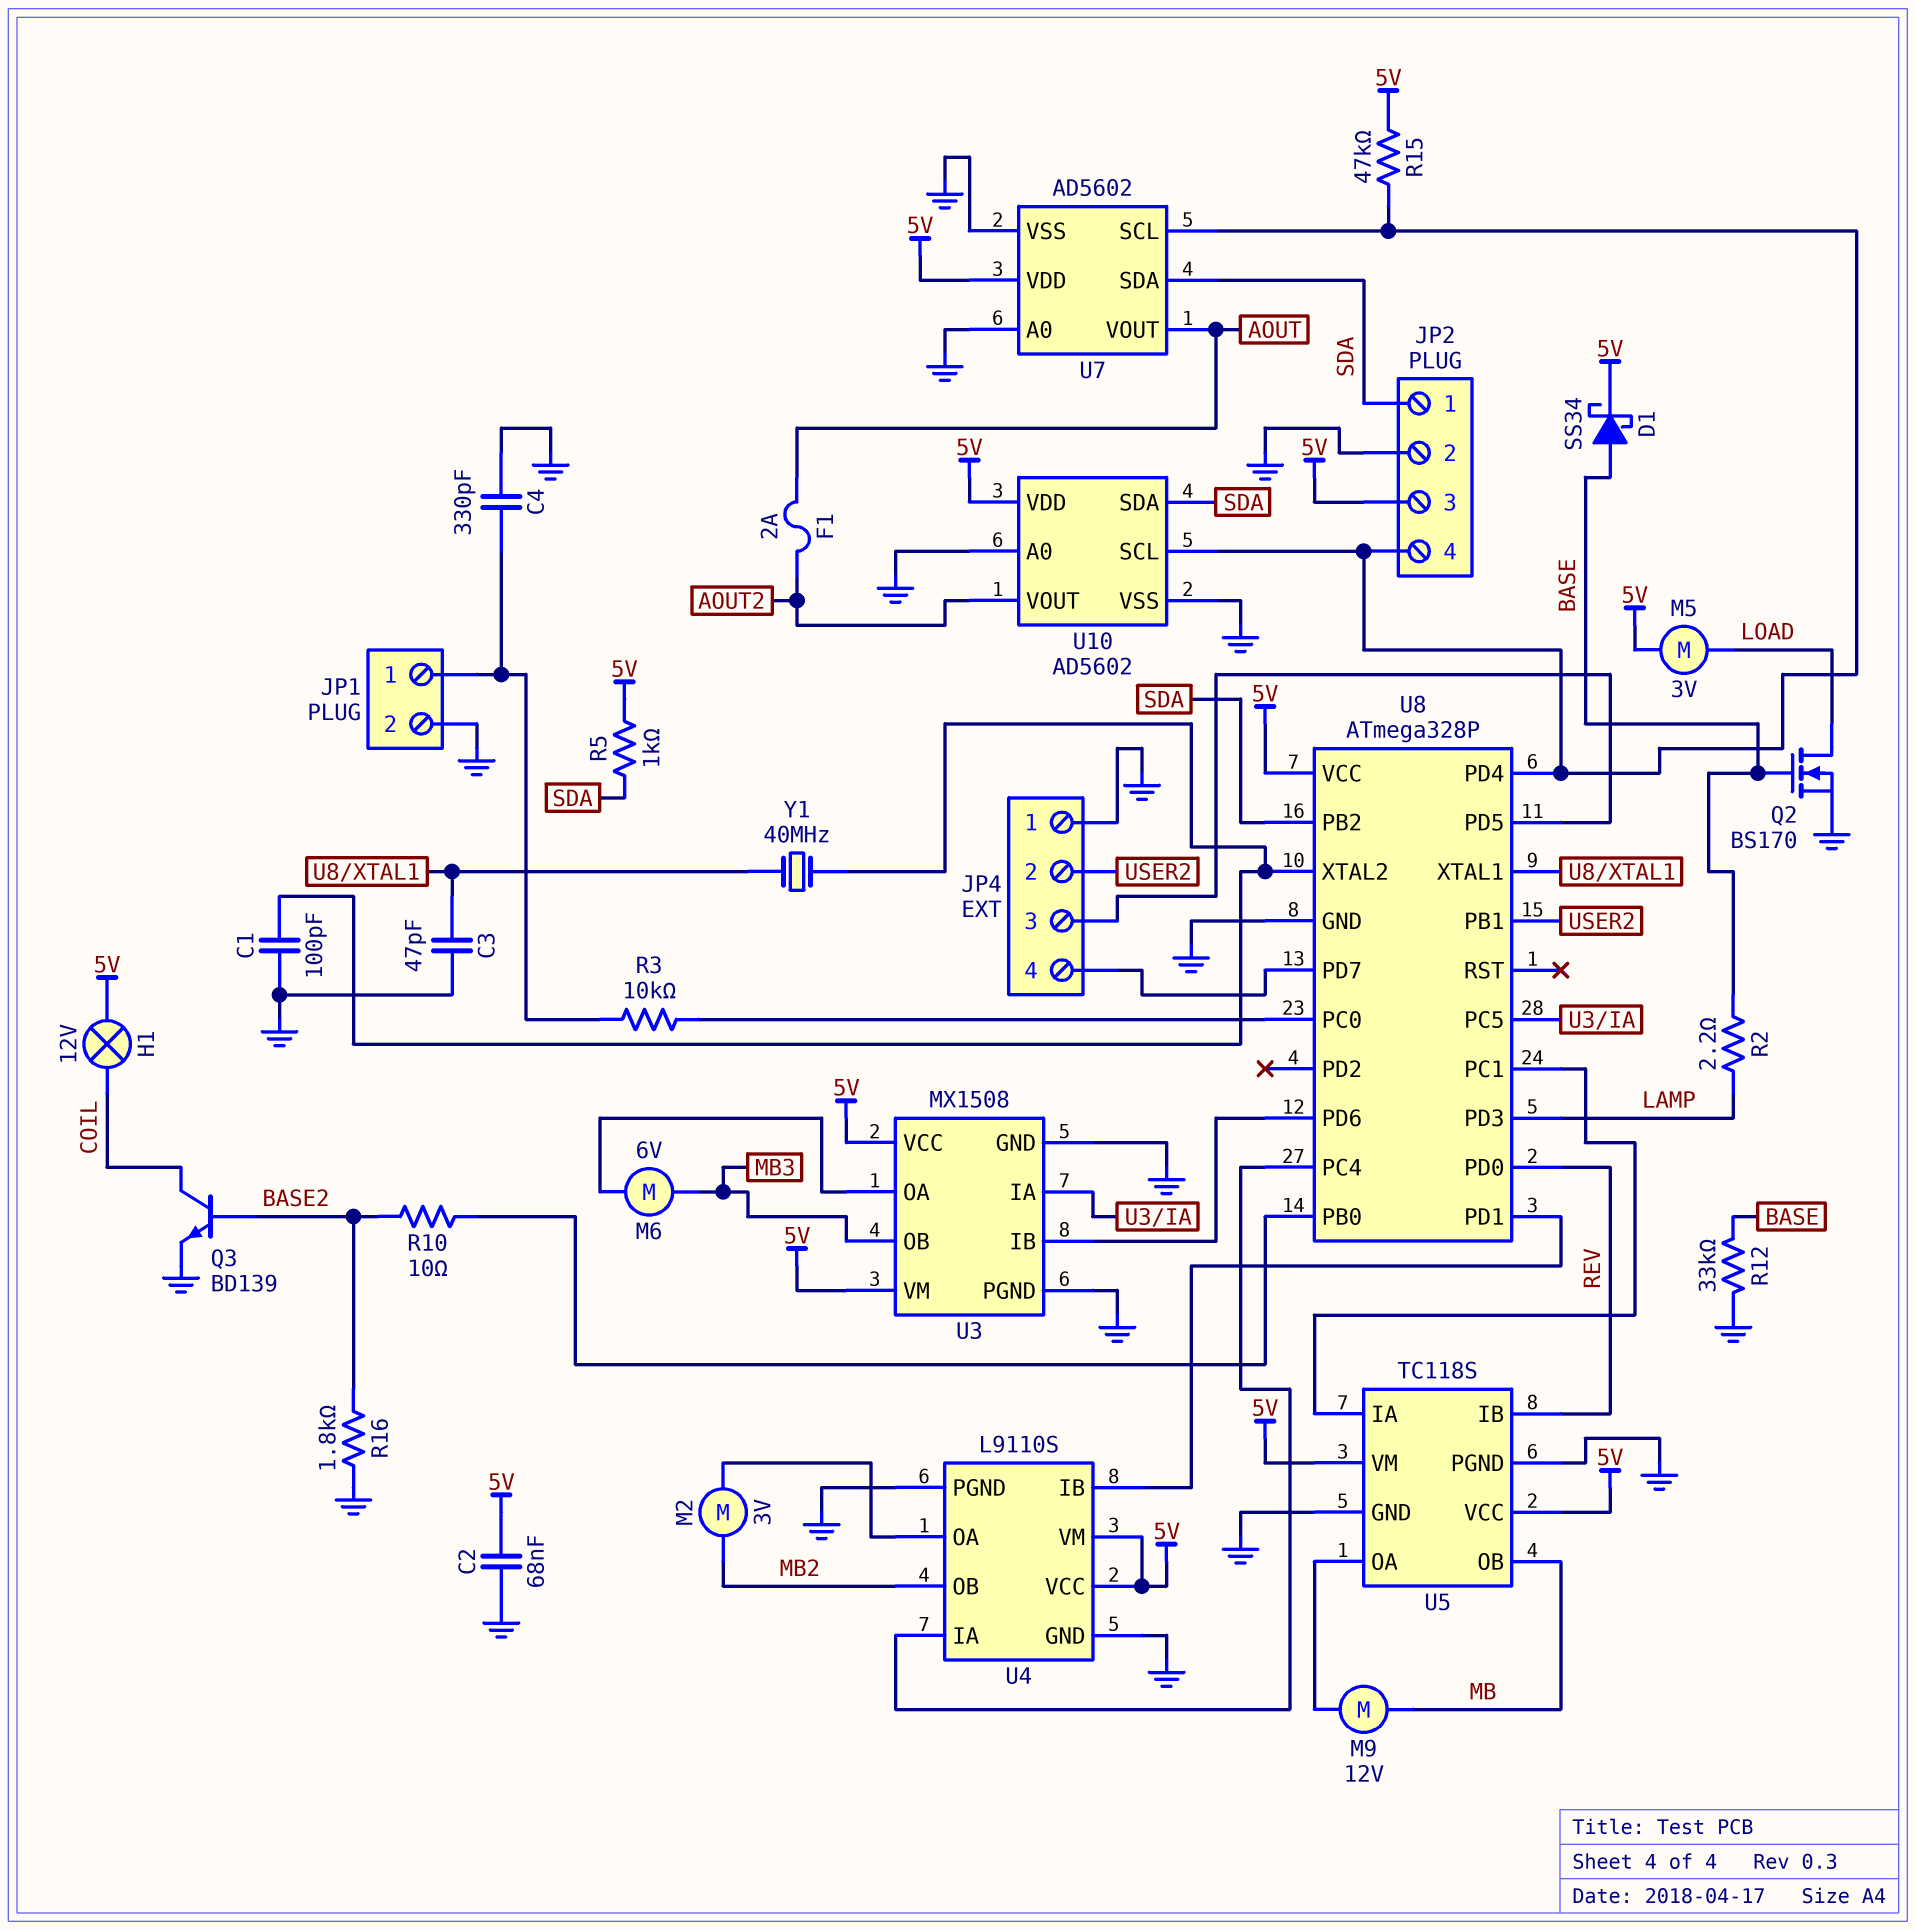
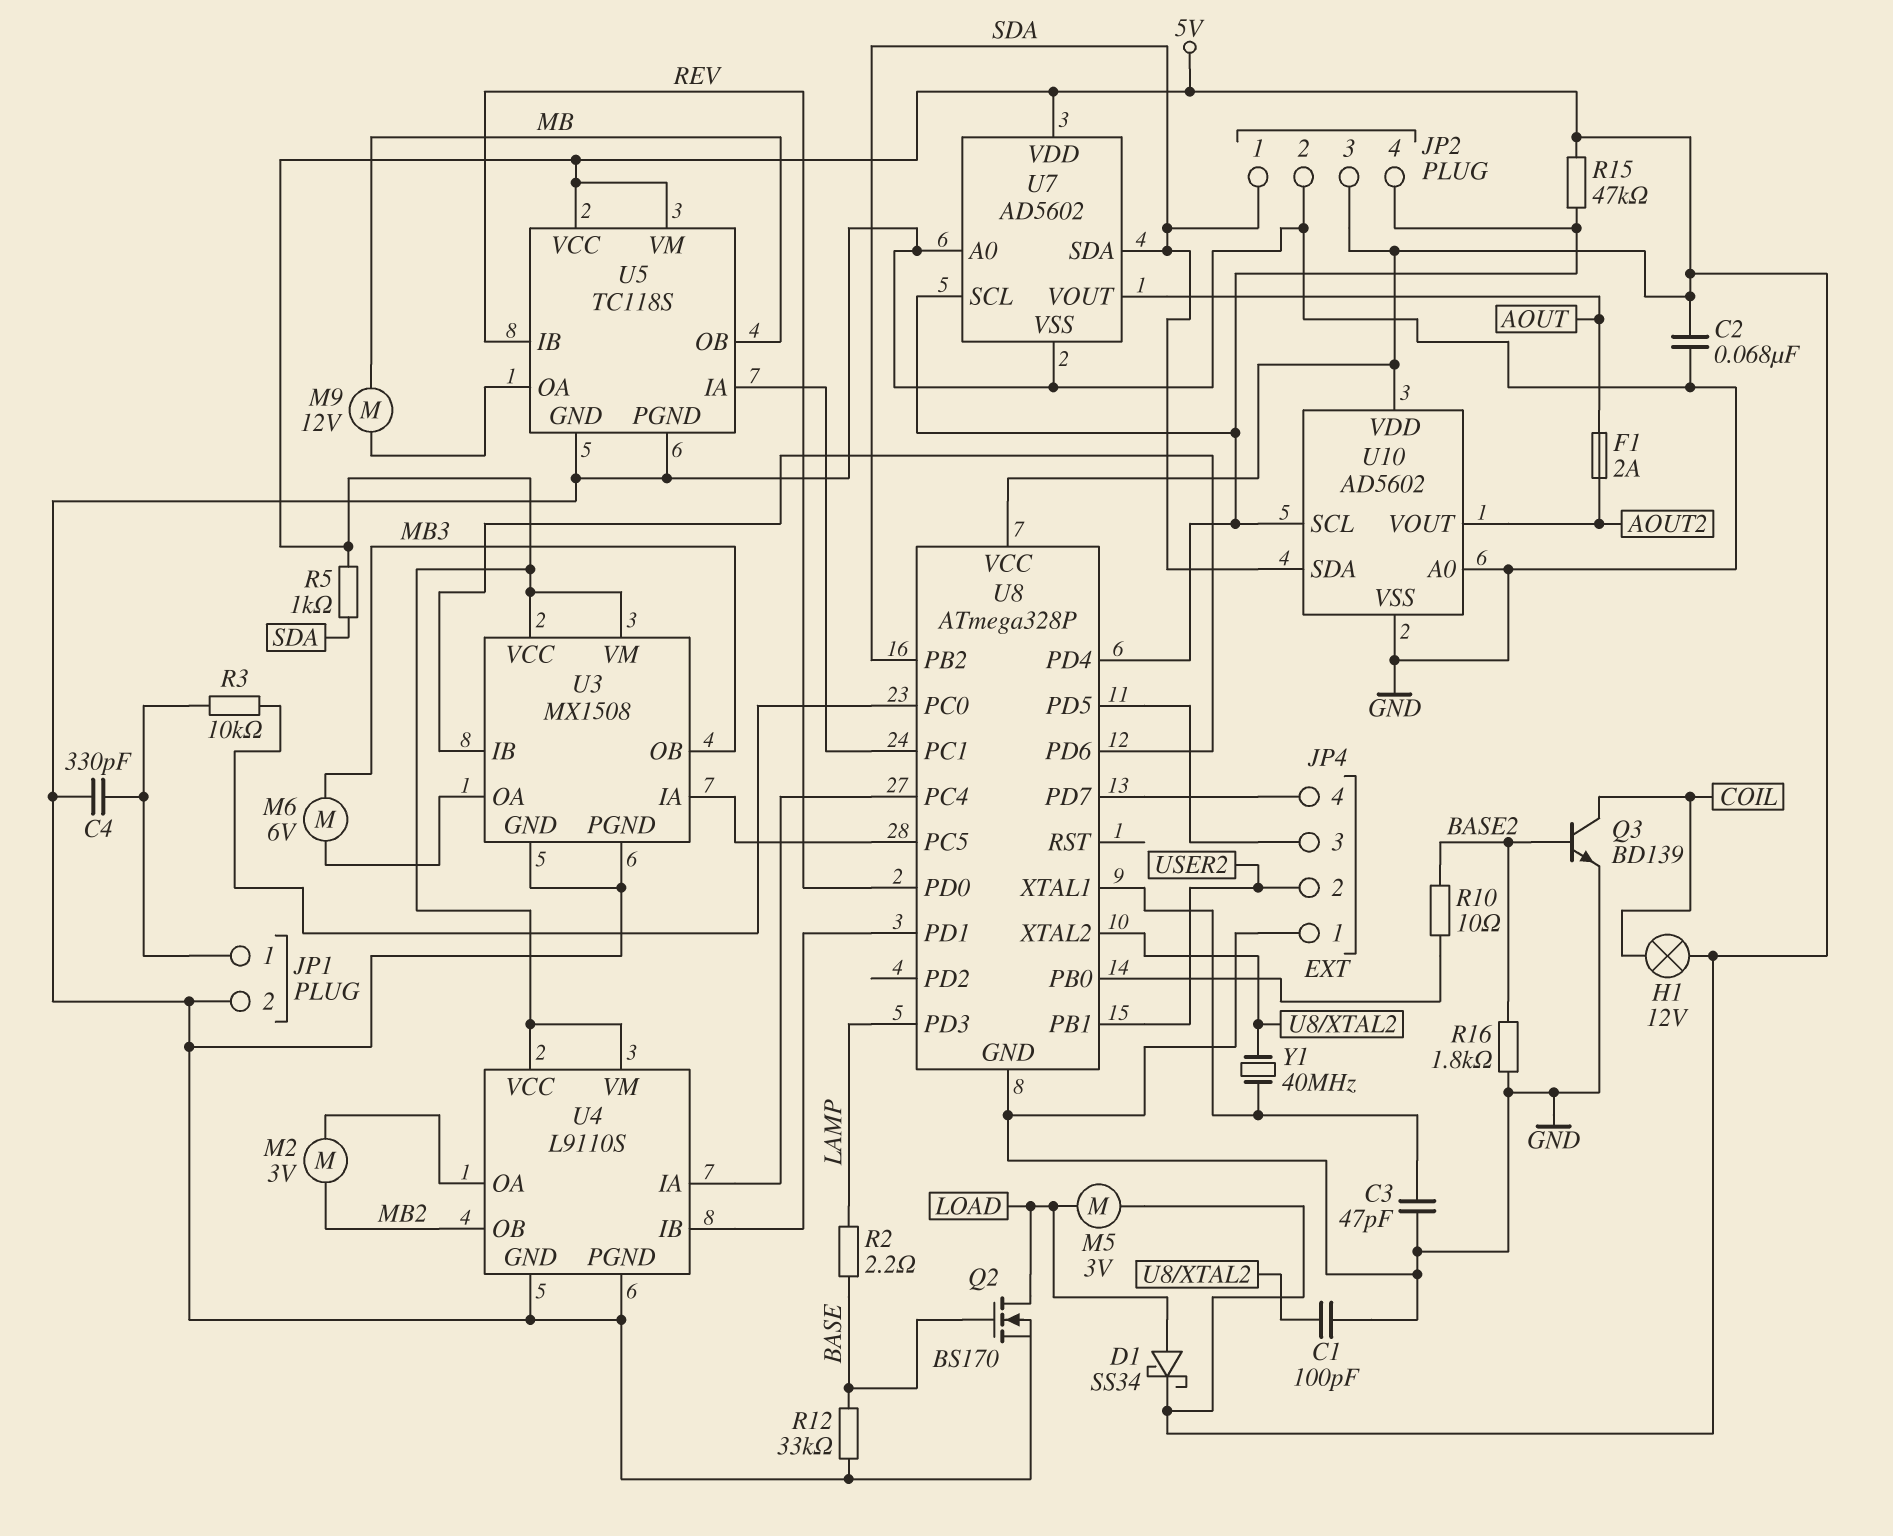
D1: schottky SS34 (A BASE, K 5V) -> schottky SS34 (A LOAD, K 5V)

